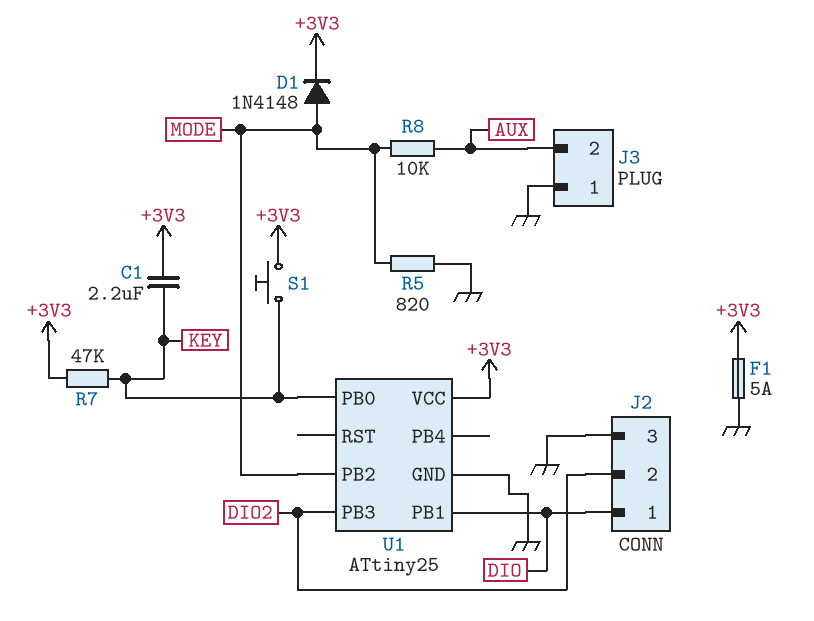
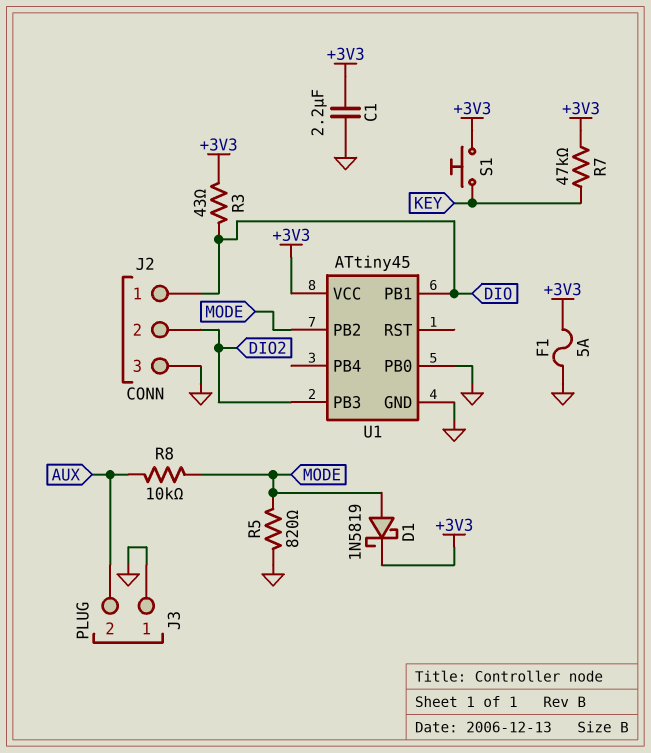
C1: 2.2uF (+3V3, KEY) -> 2.2uF (+3V3, GND)
D1: diode 1N4148 (A MODE, K +3V3) -> schottky 1N5819 (A MODE, K +3V3)
R3: none -> 43 (+3V3, DIO)
U1: ATtiny25 -> ATtiny45
U1 pin PB0: KEY -> GND

